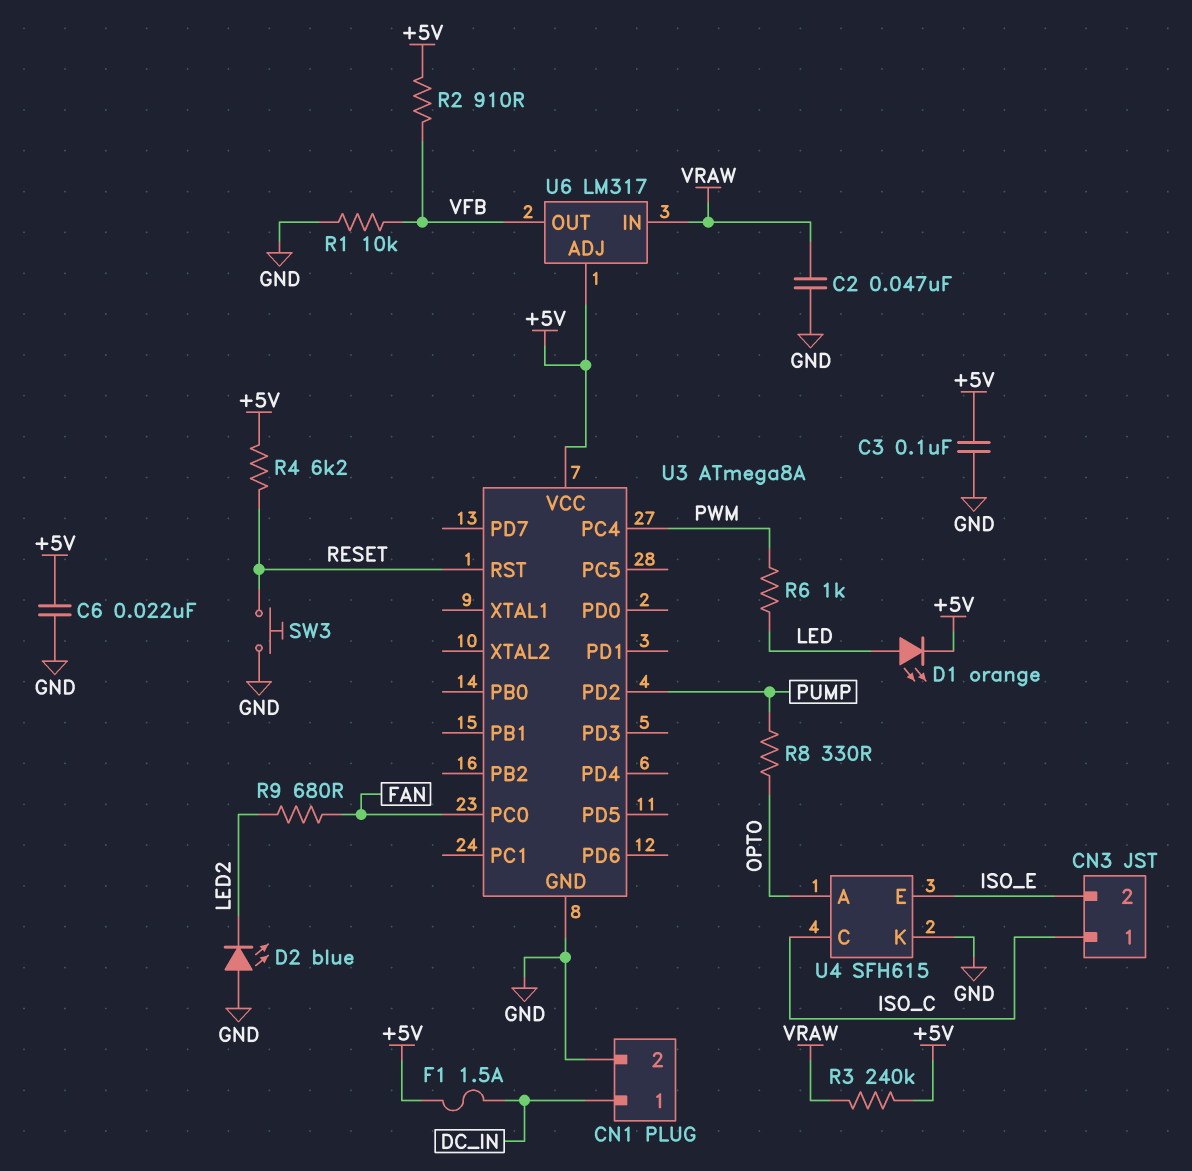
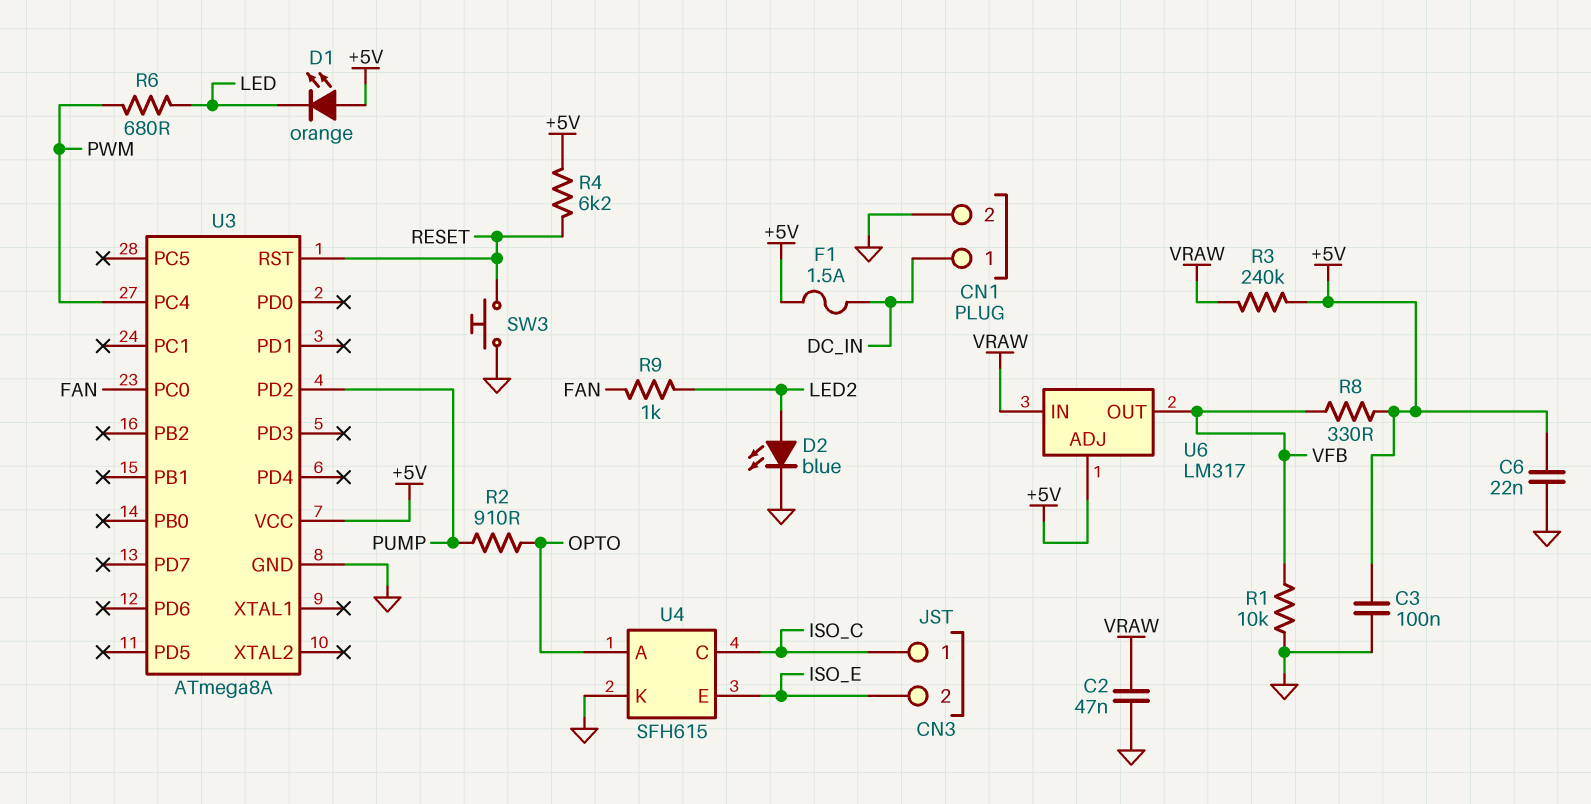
D1: LED orange (A LED, K +5V) -> LED orange (A +5V, K LED)
D2: LED blue (A GND, K LED2) -> LED blue (A LED2, K GND)
R2: 910 (+5V, VFB) -> 910 (OPTO, PUMP)
R6: 1k (LED, PWM) -> 680 (LED, PWM)
R8: 330 (OPTO, PUMP) -> 330 (+5V, VFB)
R9: 680 (FAN, LED2) -> 1k (FAN, LED2)

